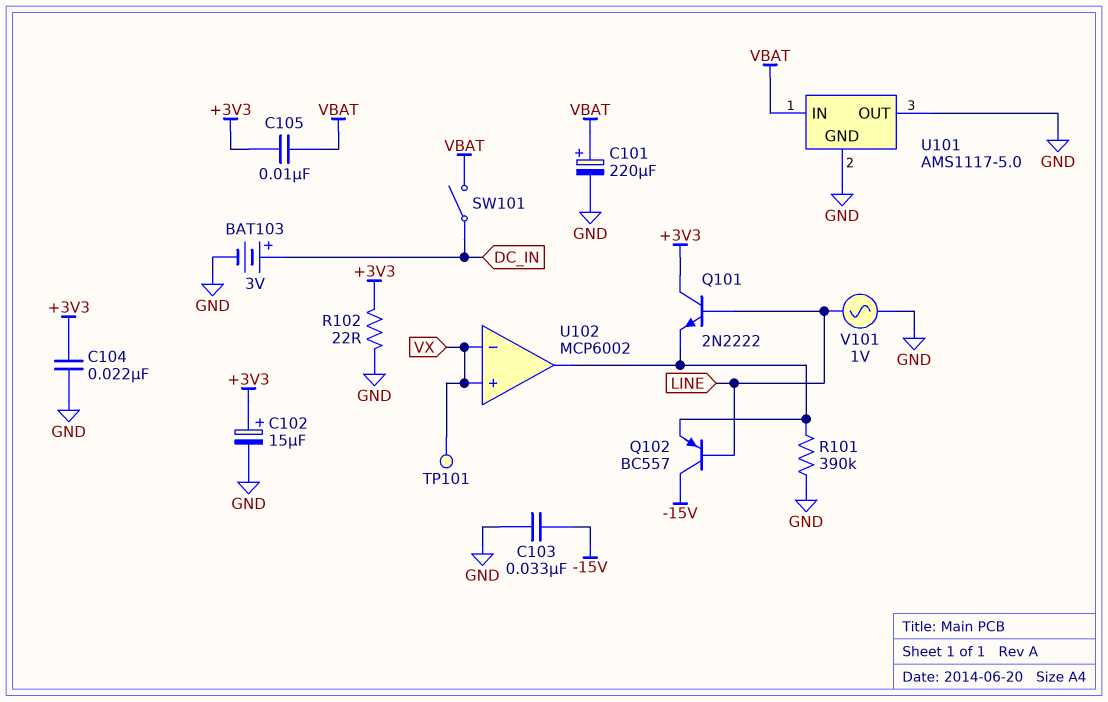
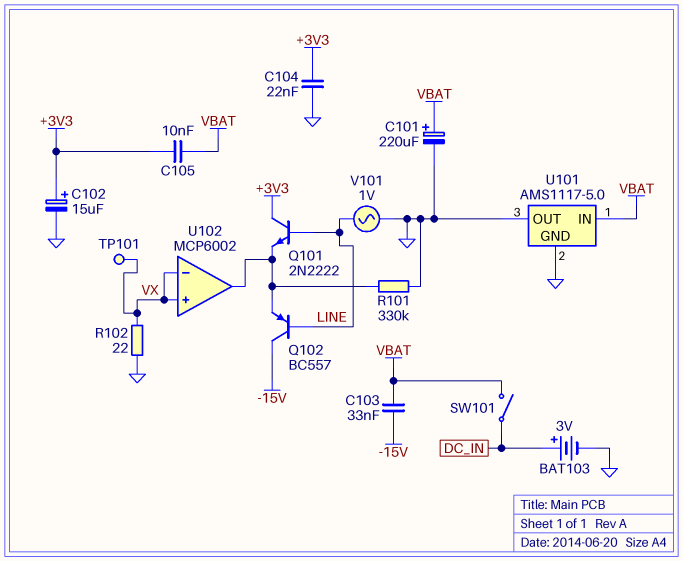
C103: 33nF (-15V, GND) -> 33nF (-15V, VBAT)
R101: 390k (GND, U102/out) -> 330k (GND, U102/out)
R102: 22 (+3V3, GND) -> 22 (GND, VX)

